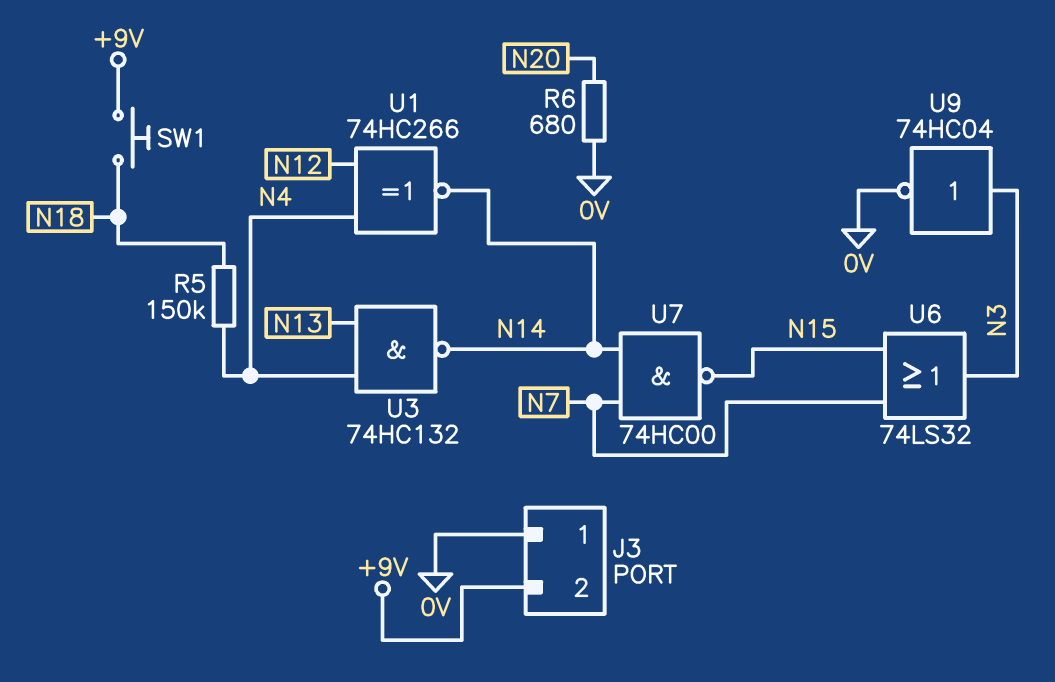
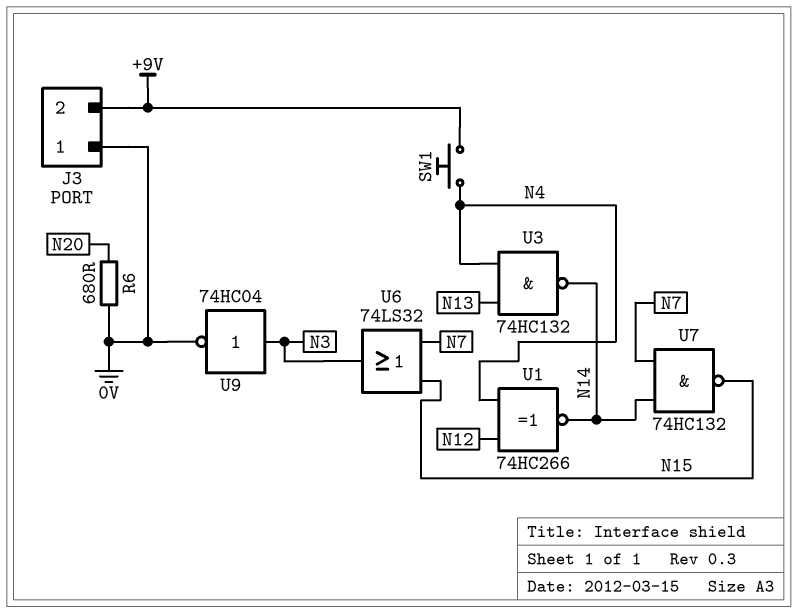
R5: 150k (N4, N18) -> none
SW1: button (+9V, N18) -> button (+9V, N4)
U7: NAND 74HC00 (in N7, in N14, out N15) -> NAND 74HC132 (in N7, in N14, out N15)

